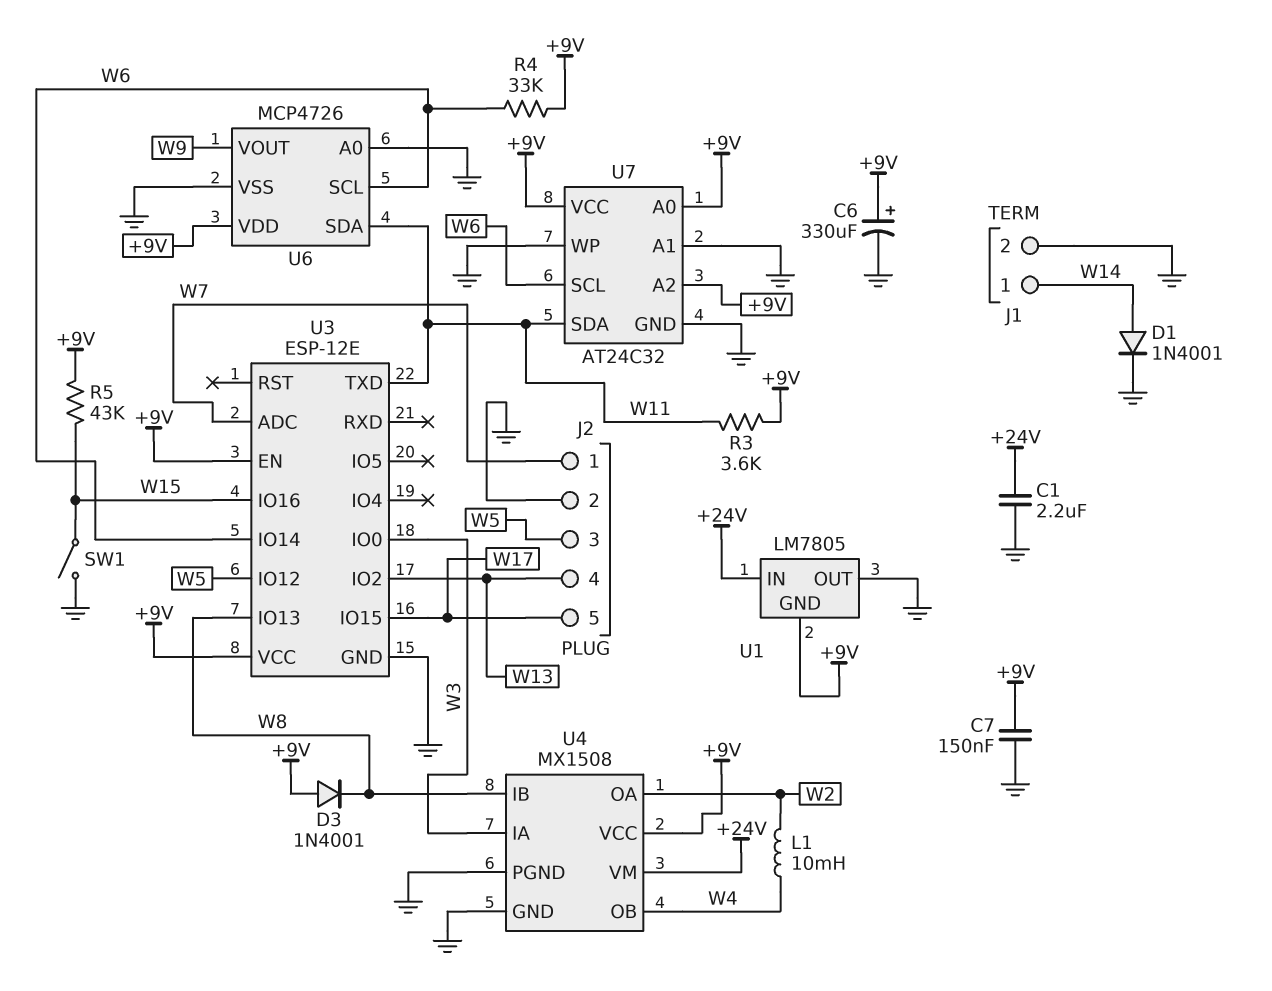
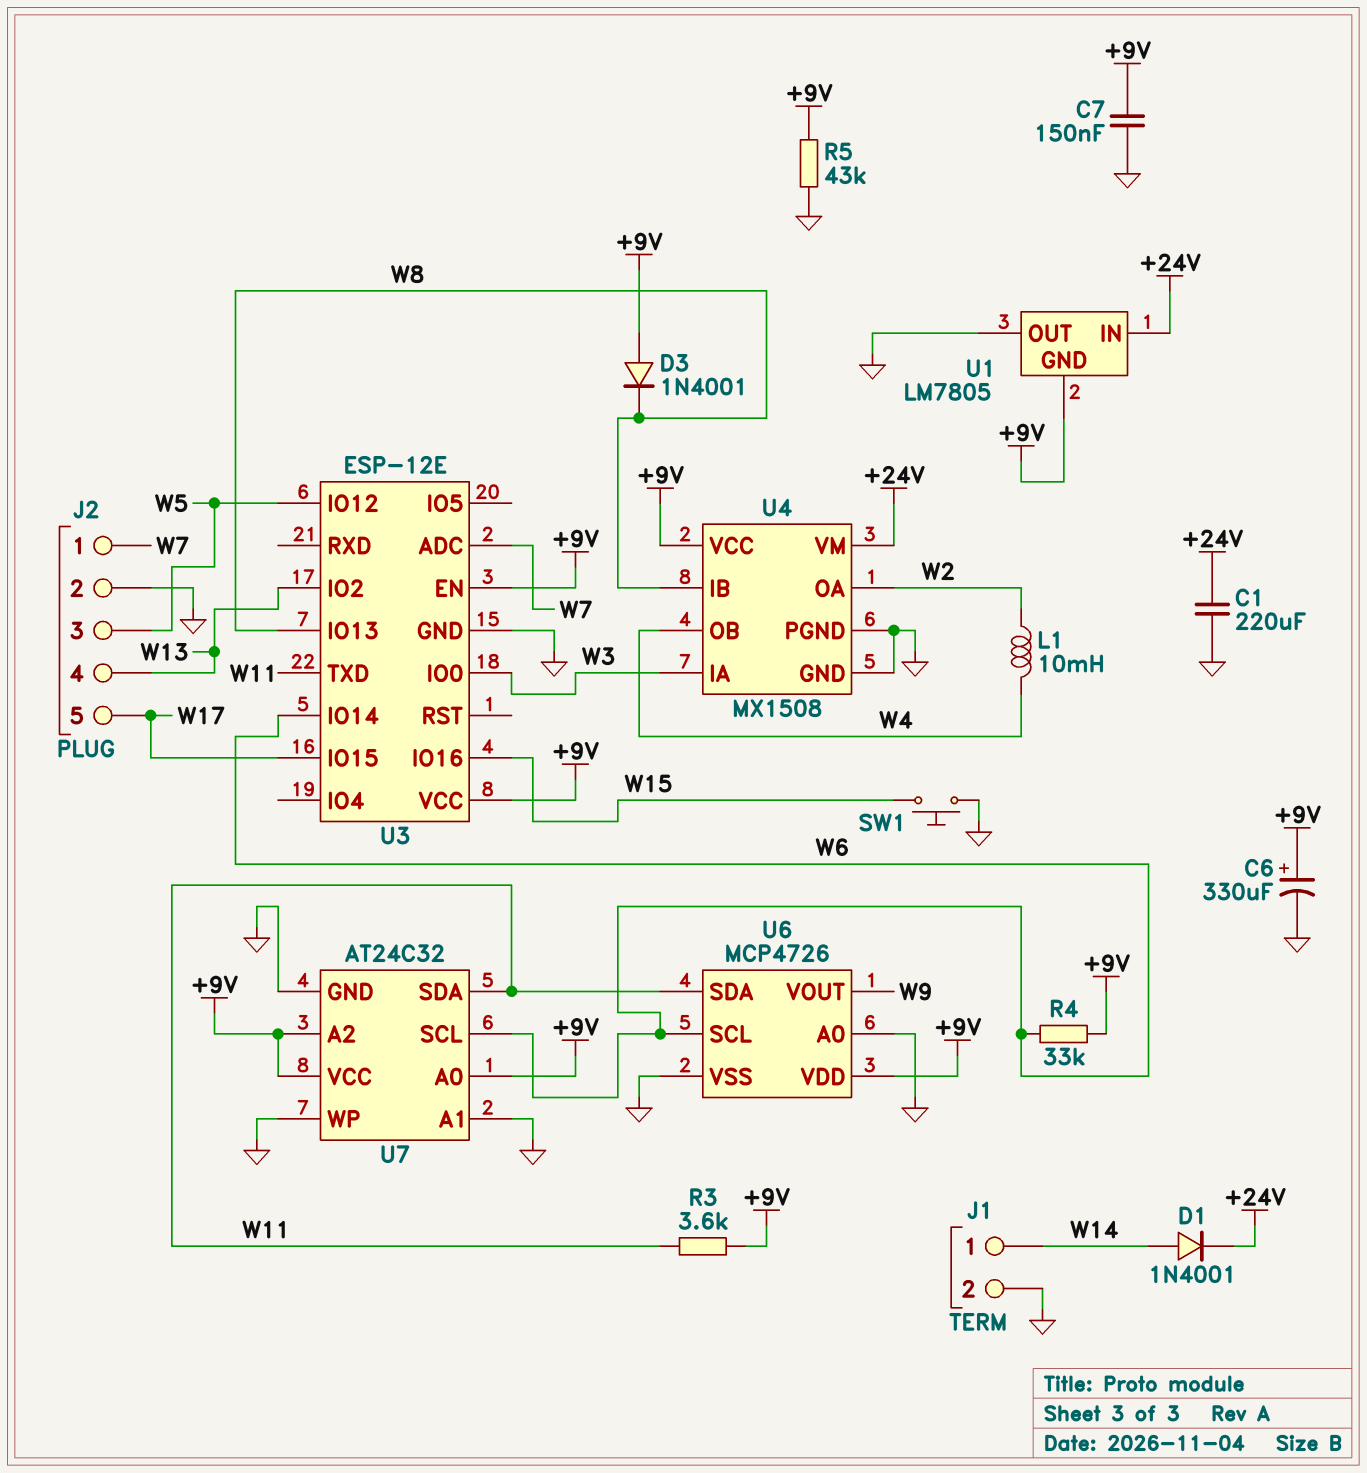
C1: 2.2uF (+24V, GND) -> 220uF (+24V, GND)
D1: diode 1N4001 (A W14, K GND) -> diode 1N4001 (A W14, K +24V)
R5: 43k (+9V, W15) -> 43k (+9V, GND)
SW1: switch (GND, W15) -> button (GND, W15)

